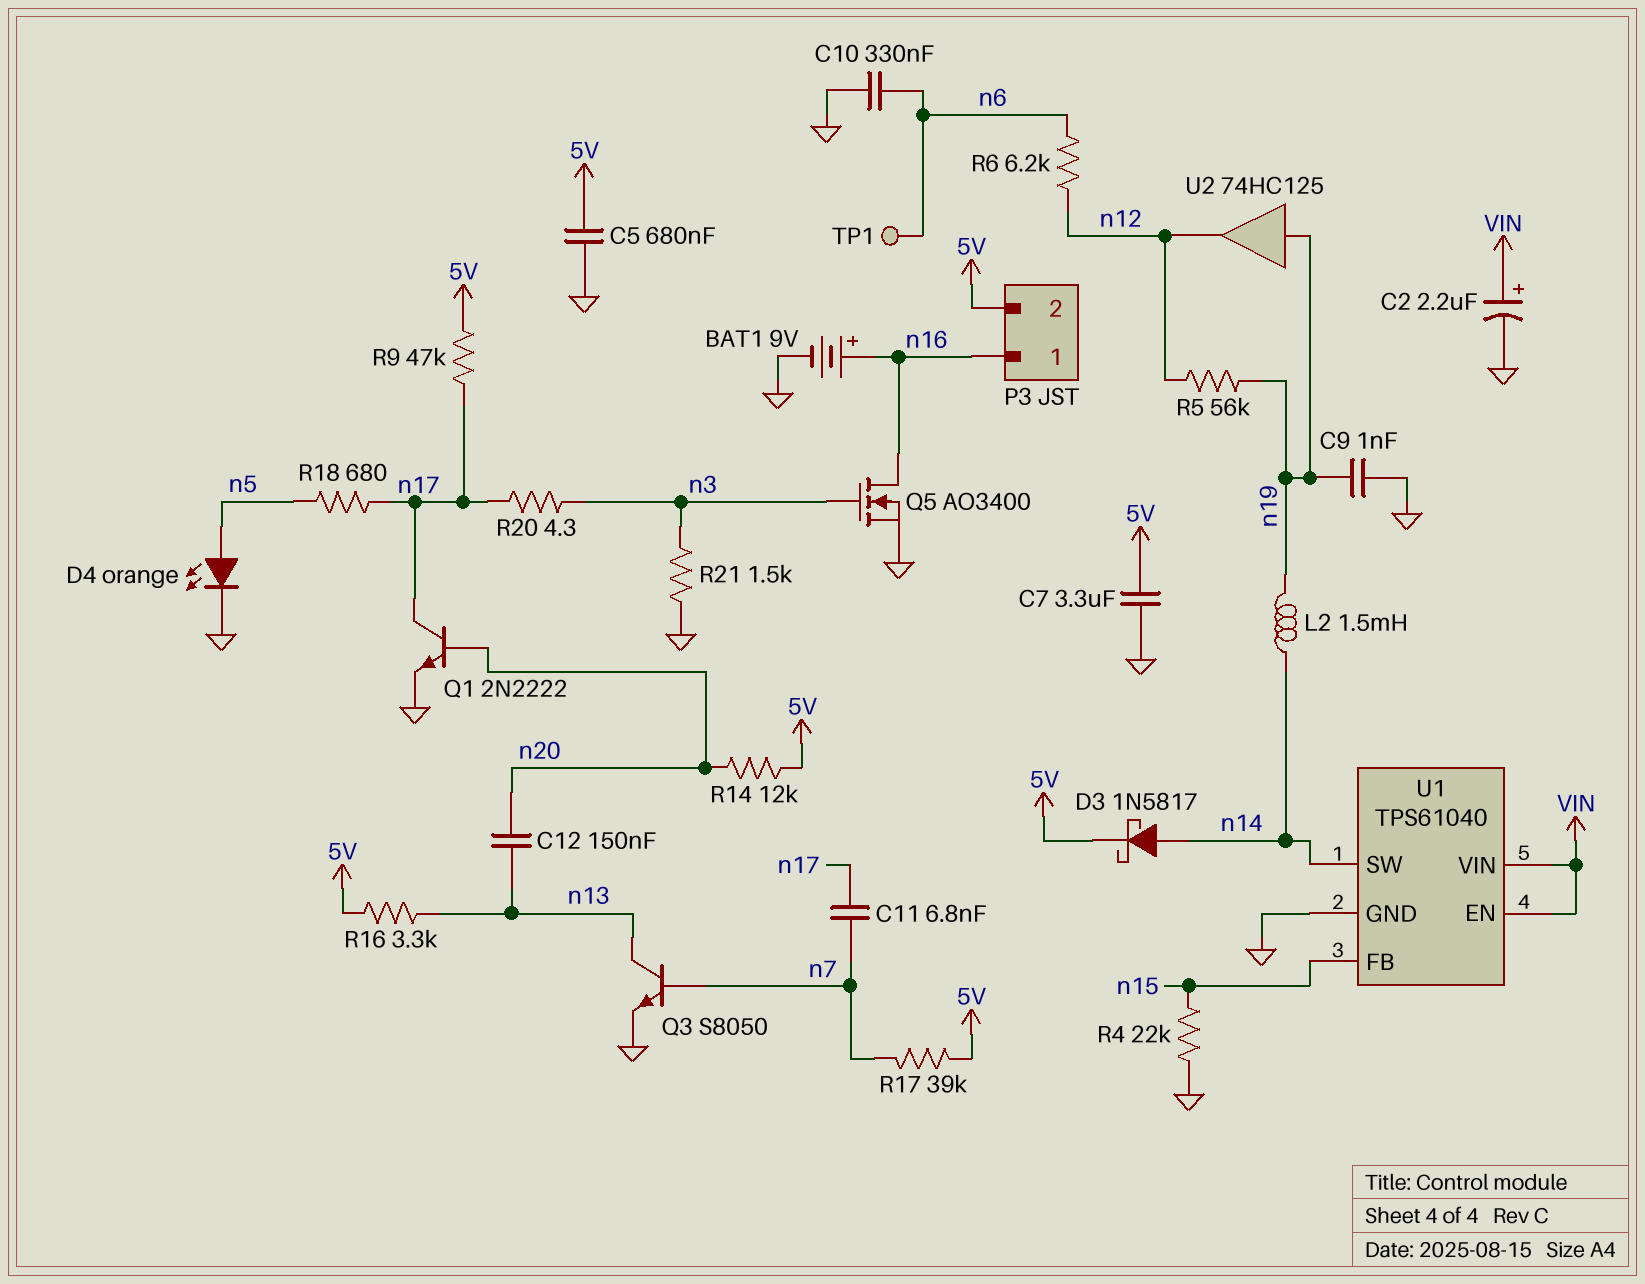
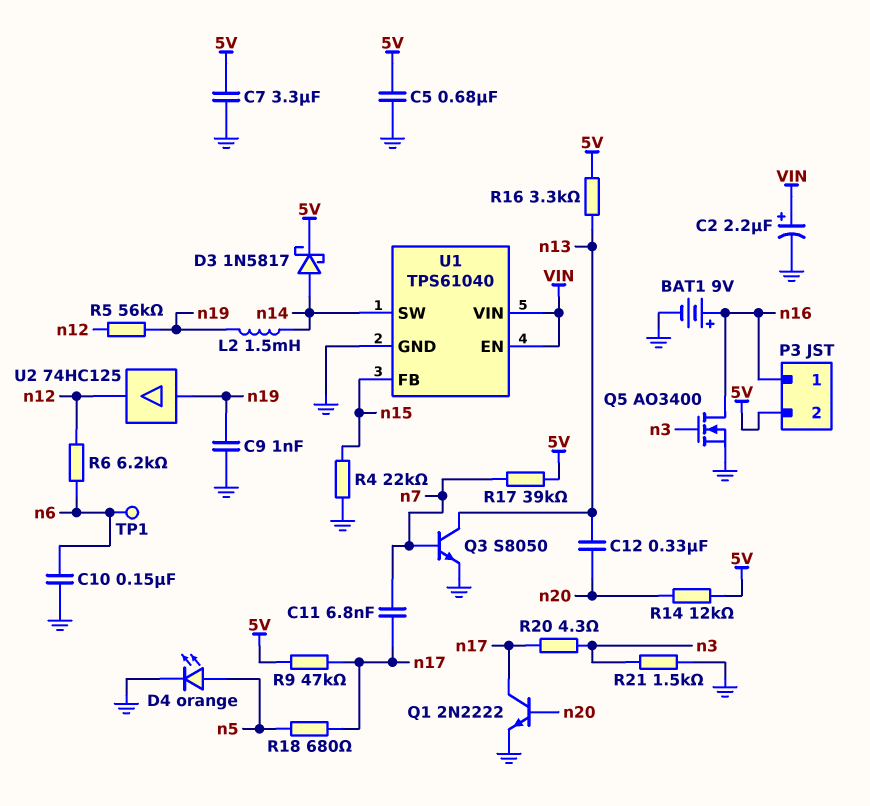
C10: 330nF (GND, n6) -> 150nF (GND, n6)
C12: 150nF (n13, n20) -> 330nF (n13, n20)

